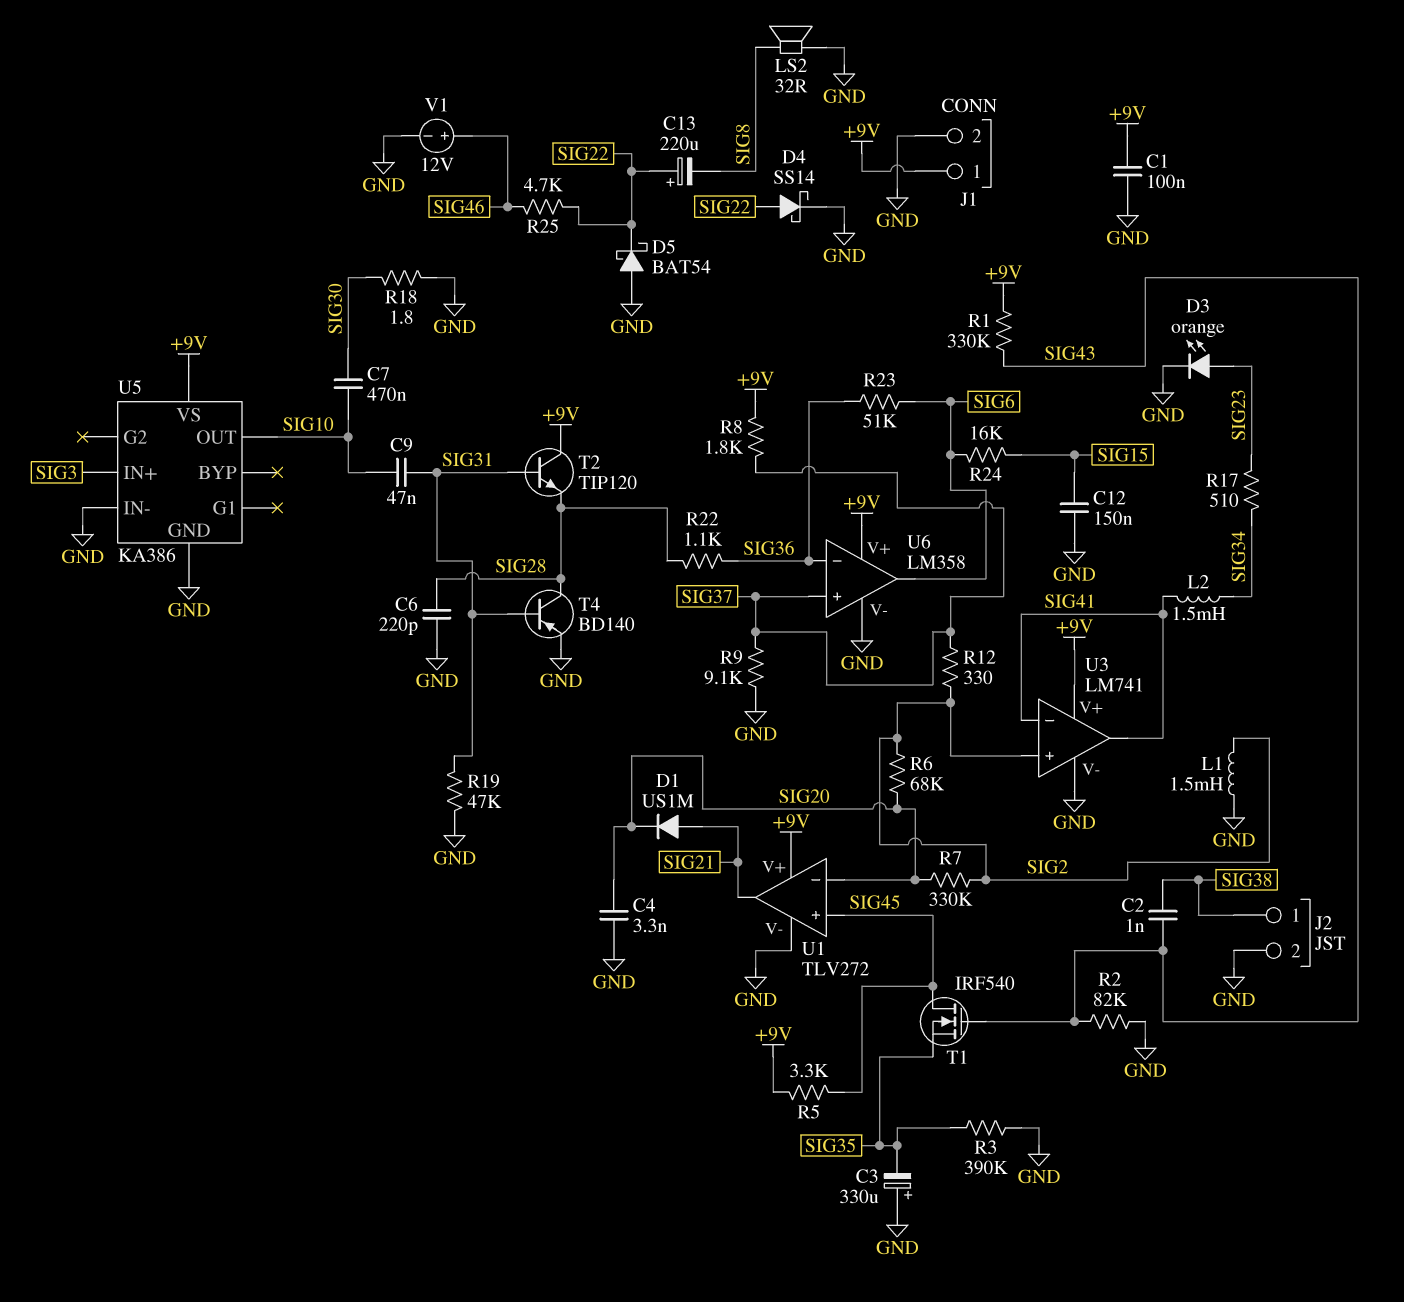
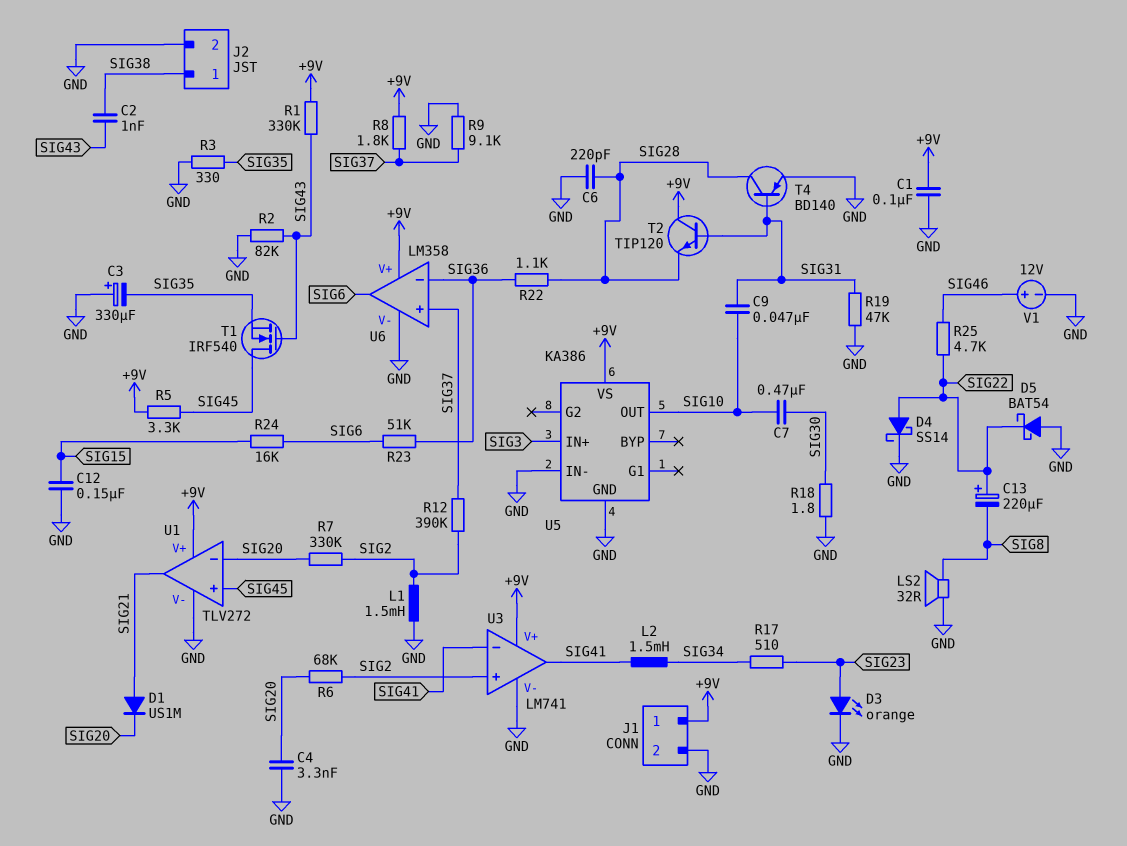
R3: 390k (GND, SIG35) -> 330 (GND, SIG35)
R12: 330 (SIG2, SIG37) -> 390k (SIG2, SIG37)

